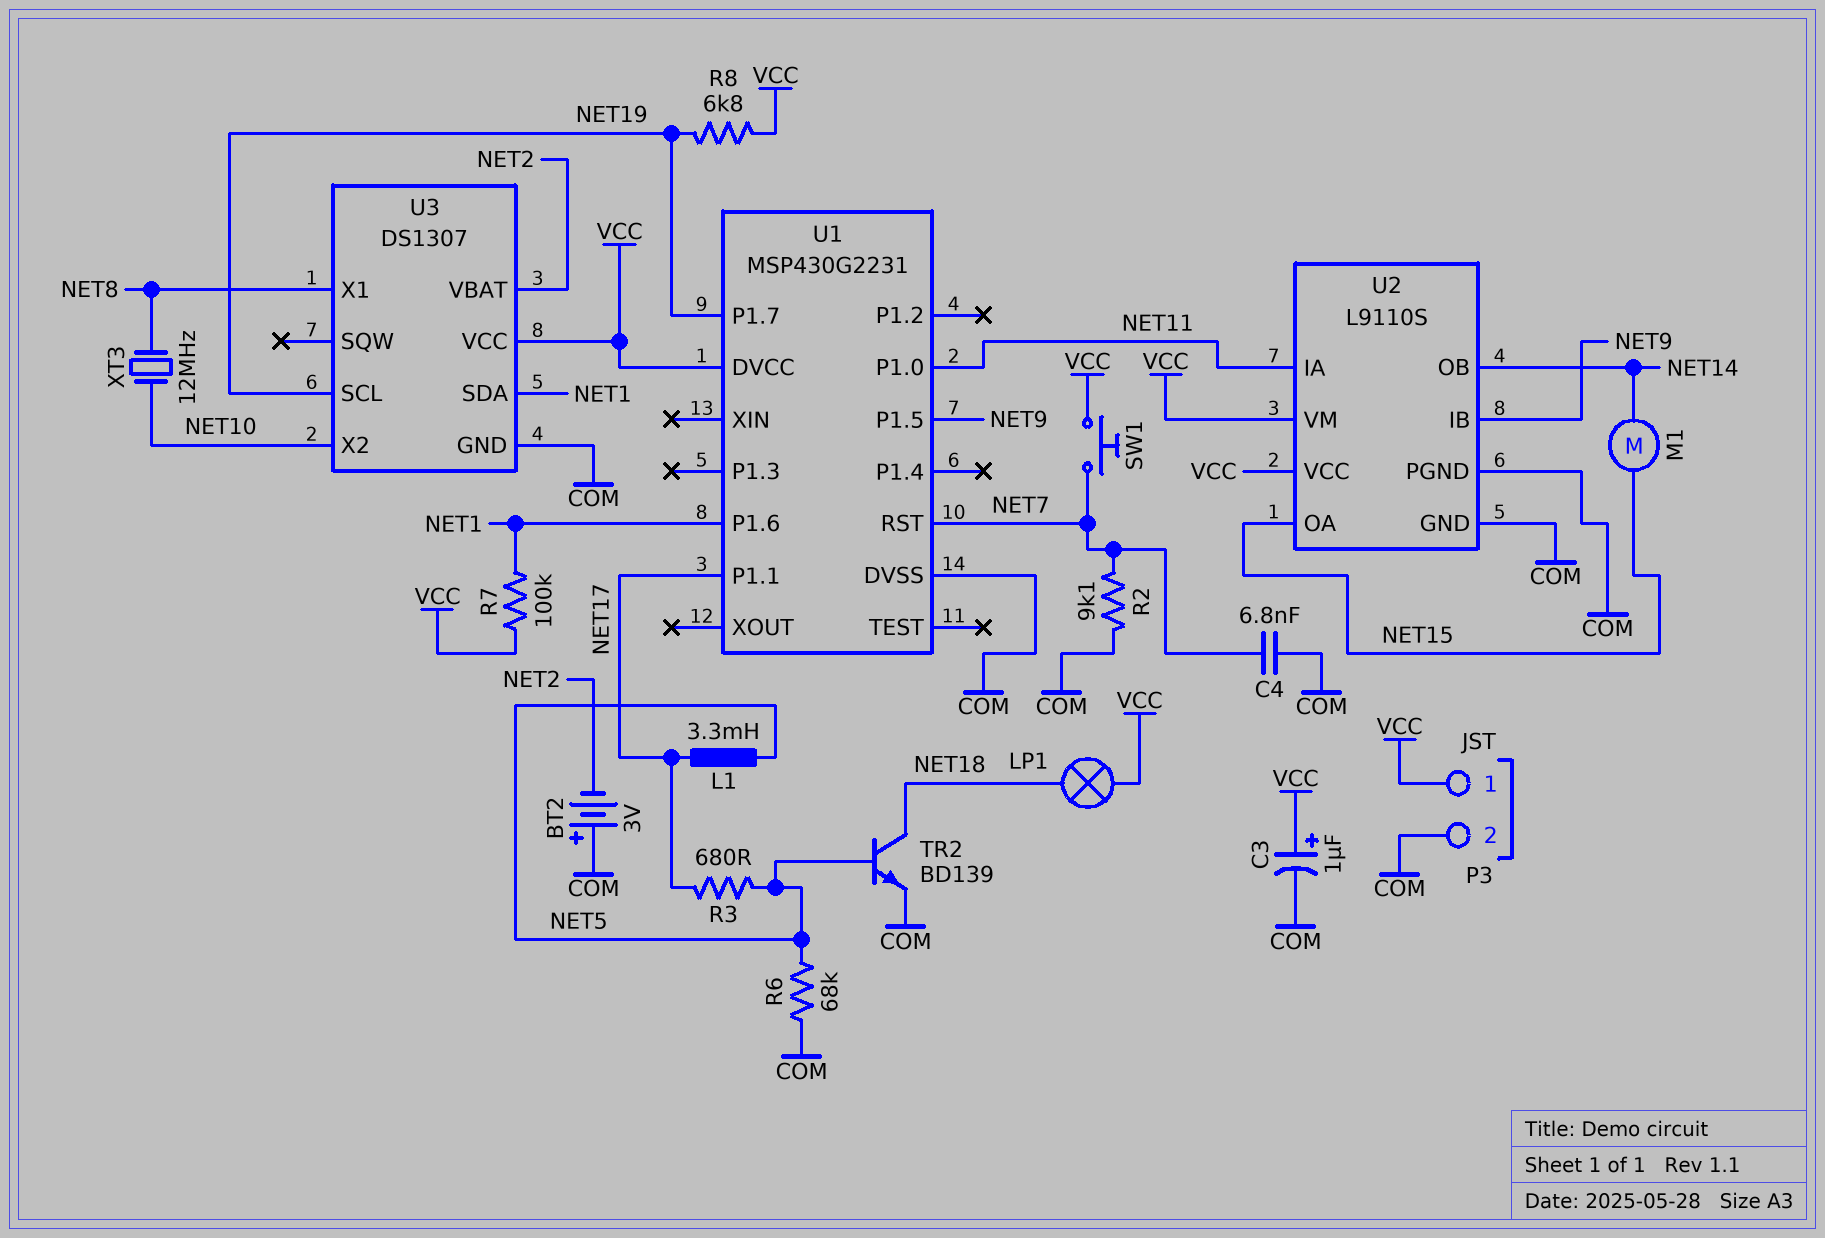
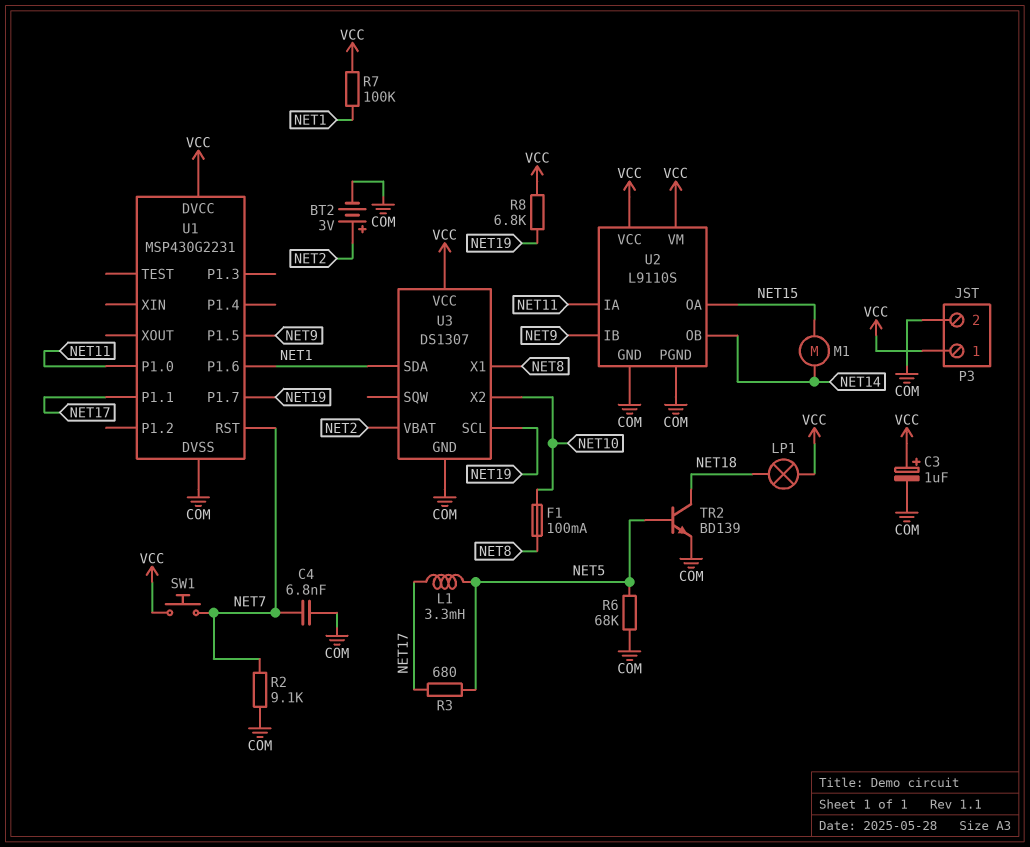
BT2: 3V (plus COM, minus NET2) -> 3V (plus NET2, minus COM)
F1: none -> 100mA (NET8, NET10)
XT3: 12MHz (NET8, NET10) -> none

